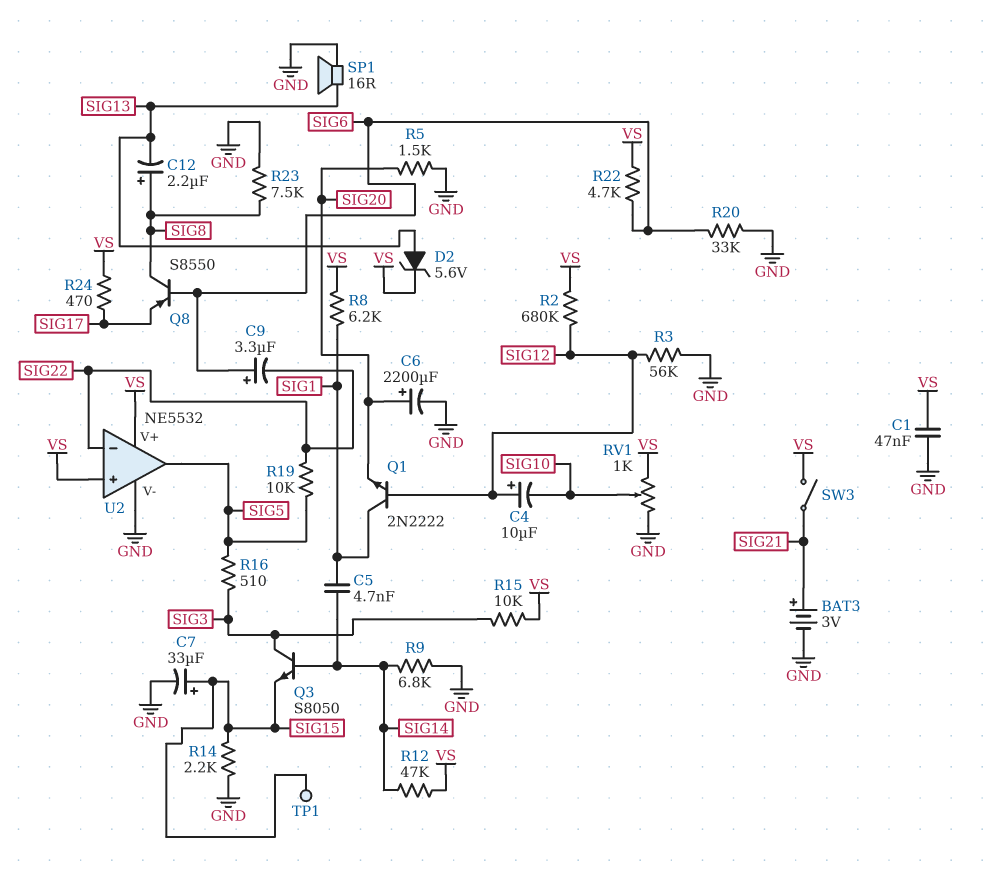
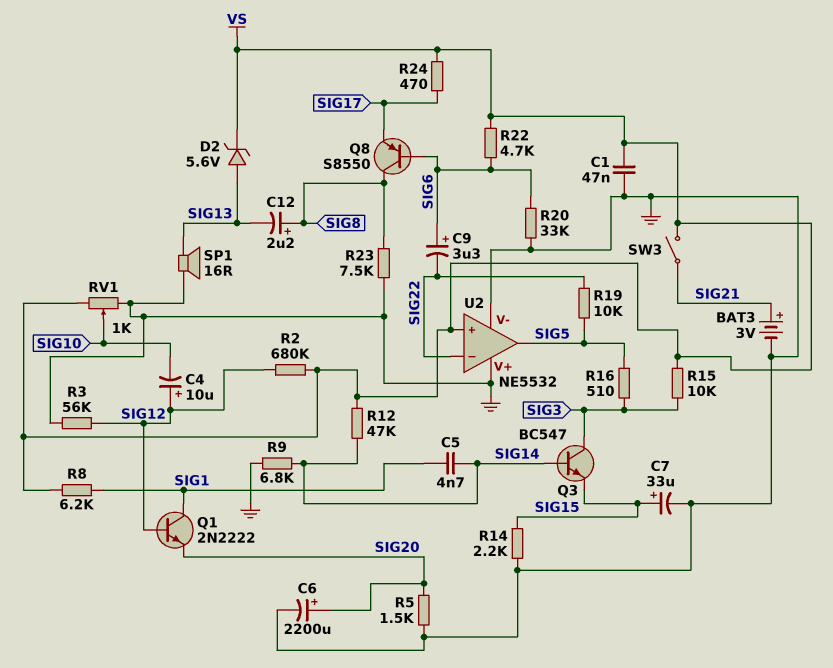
Q3: NPN S8050 (B SIG14, C SIG3, E SIG15) -> NPN BC547 (B SIG14, C SIG3, E SIG15)
TP1: test point (SIG15) -> none
U2 pin V+: VS -> GND

